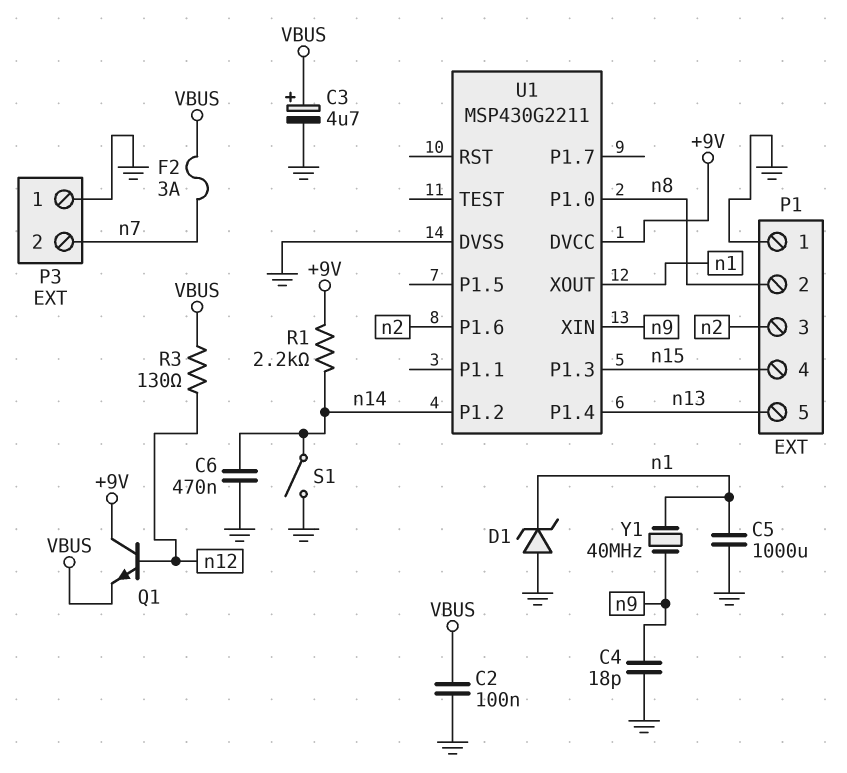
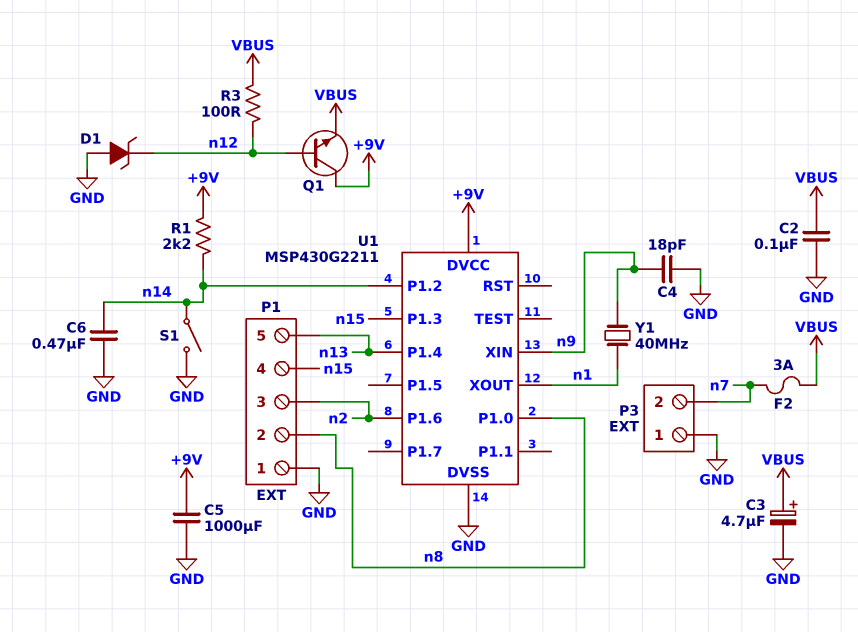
C5: 1000uF (GND, n1) -> 1000uF (+9V, GND)
D1: zener (A GND, K n1) -> zener (A GND, K n12)
R3: 130 (VBUS, n12) -> 100 (VBUS, n12)

